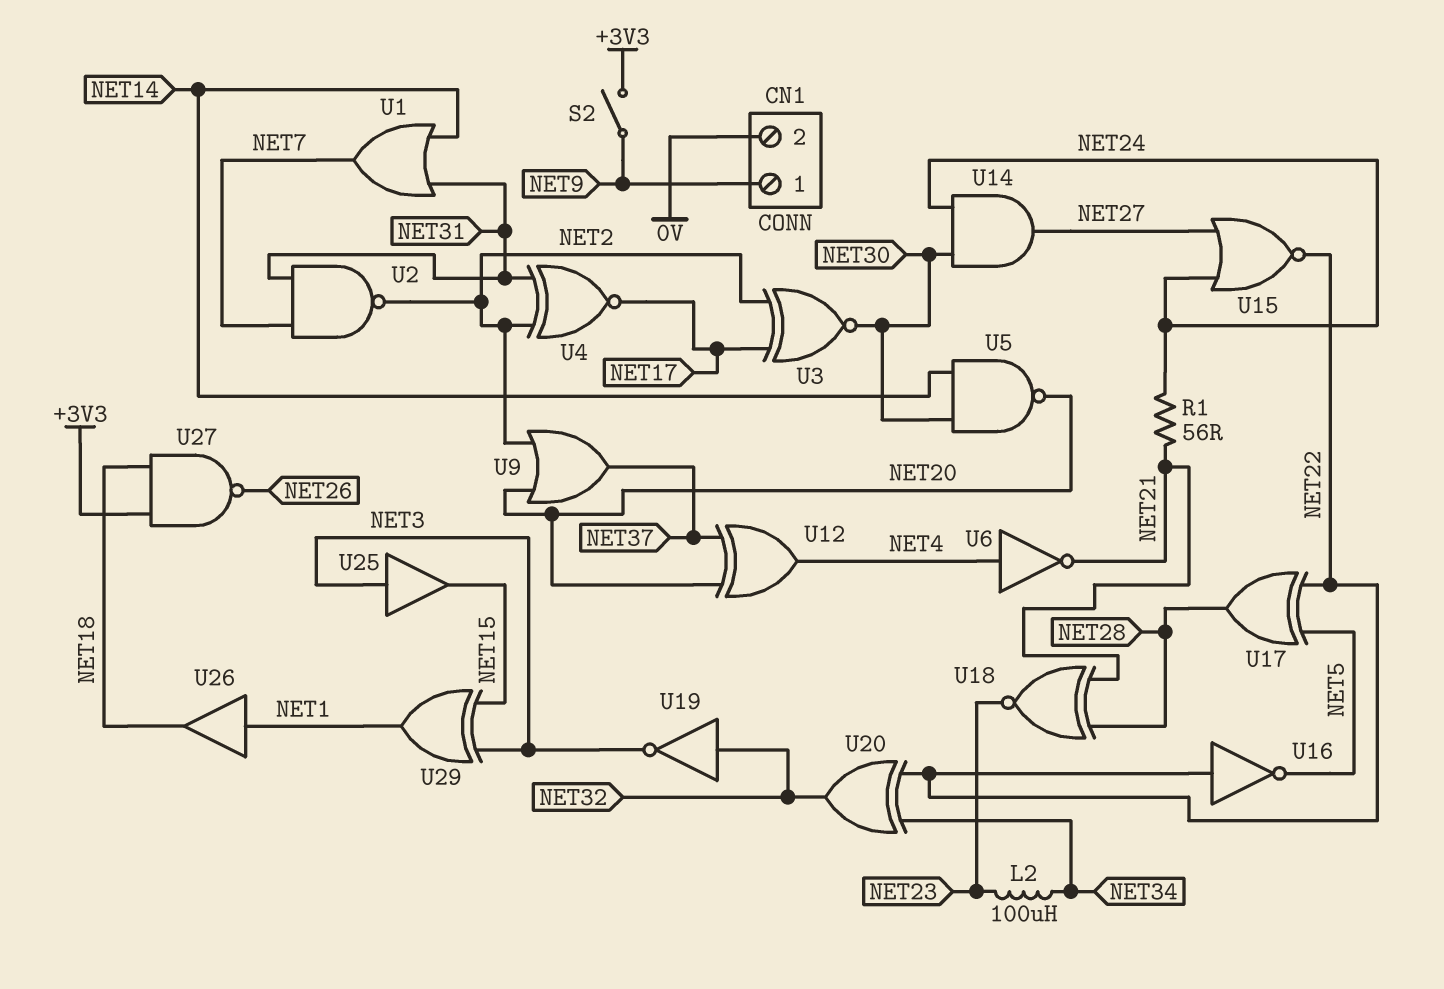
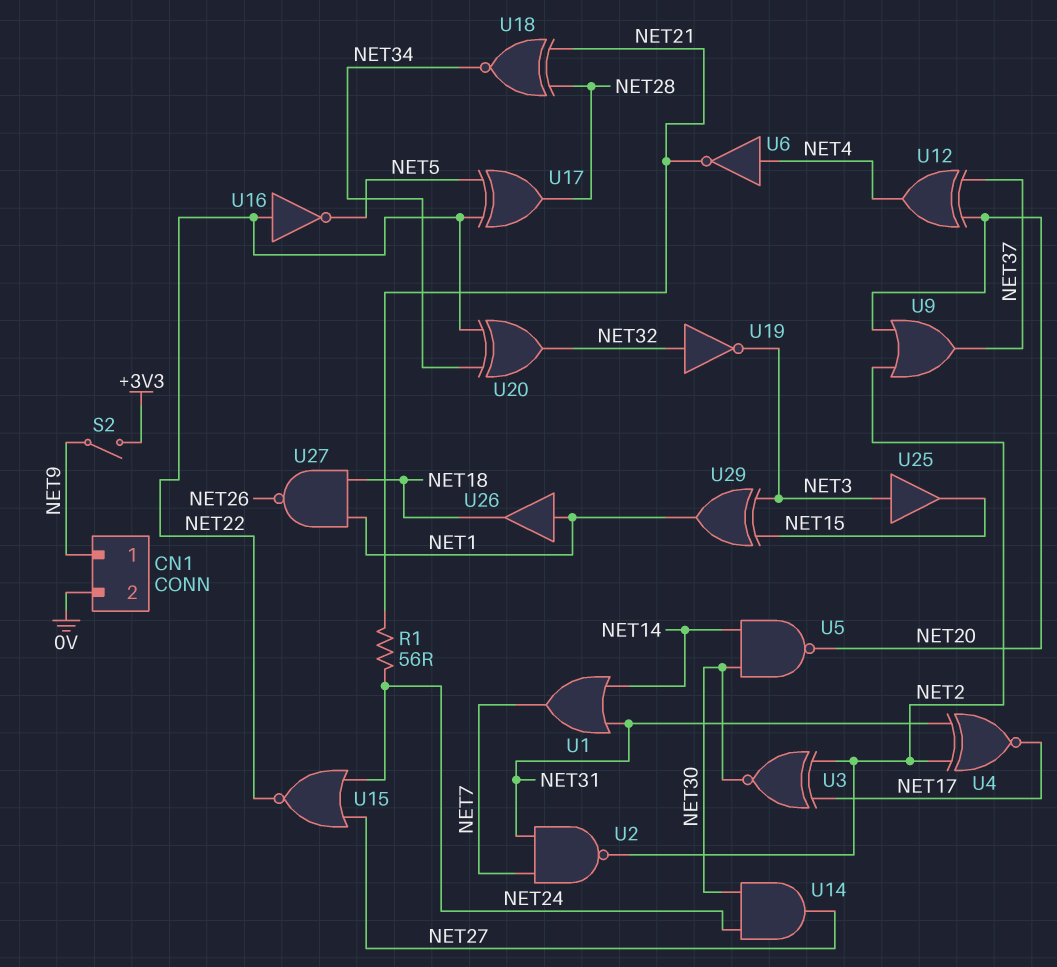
L2: 100uH (NET23, NET34) -> none
U18: XNOR (in NET21, in NET28, out NET23) -> XNOR (in NET21, in NET28, out NET34)
U27: NAND (in +3V3, in NET18, out NET26) -> NAND (in NET1, in NET18, out NET26)

